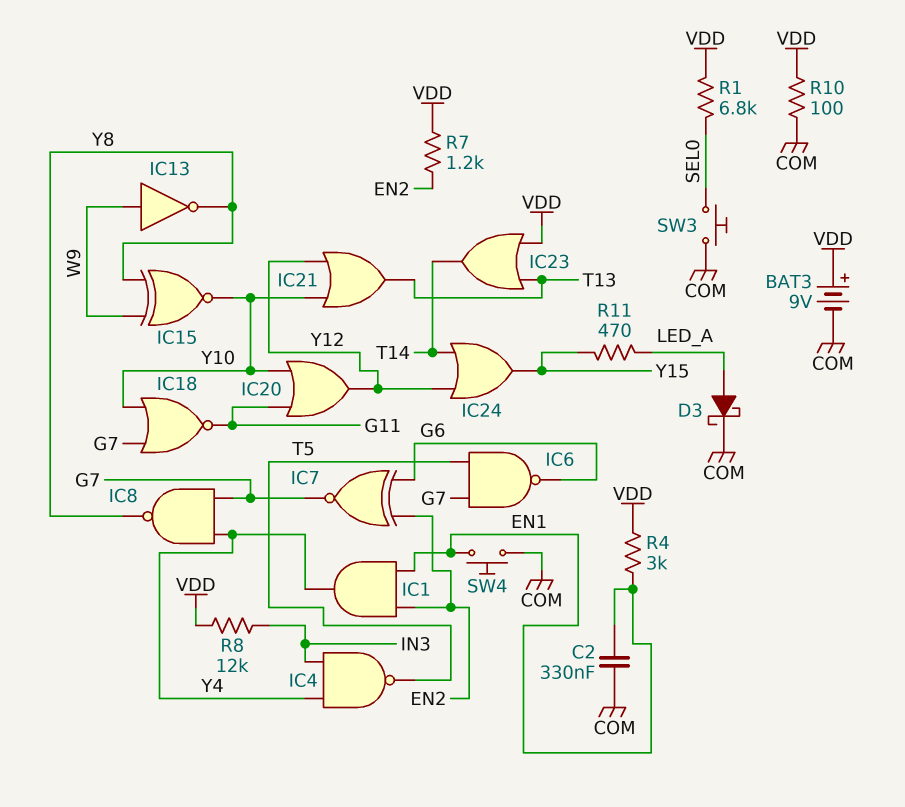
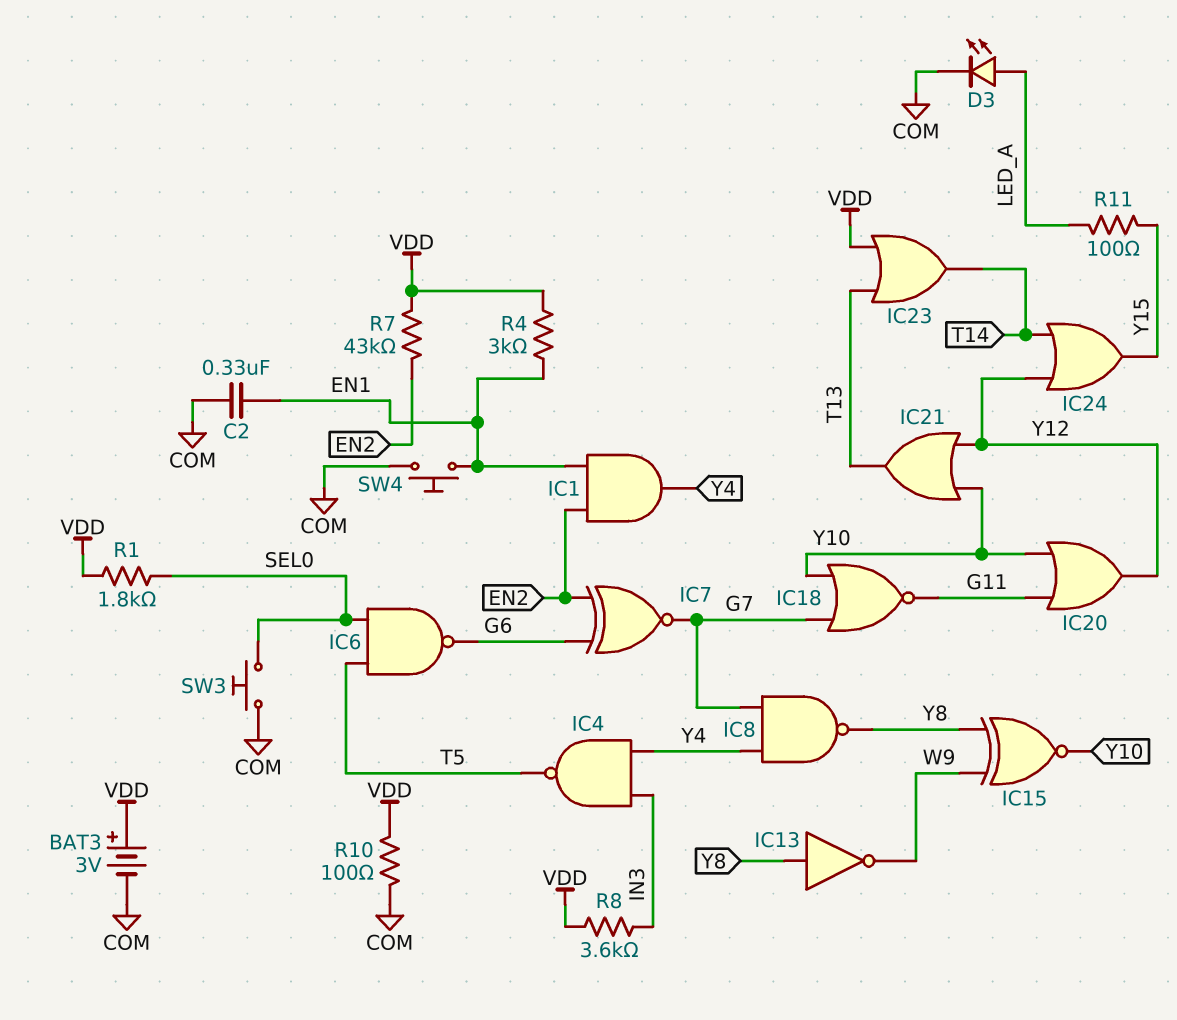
BAT3: 9V (plus VDD, minus COM) -> 3V (plus VDD, minus COM)
D3: schottky (A LED_A, K COM) -> LED (A LED_A, K COM)
IC6: NAND (in G7, in T5, out G6) -> NAND (in SEL0, in T5, out G6)
IC13: NOT (in W9, out Y8) -> NOT (in Y8, out W9)
R1: 6.8k (SEL0, VDD) -> 1.8k (SEL0, VDD)
R7: 1.2k (EN2, VDD) -> 43k (EN2, VDD)
R8: 12k (IN3, VDD) -> 3.6k (IN3, VDD)
R11: 470 (LED_A, Y15) -> 100 (LED_A, Y15)

